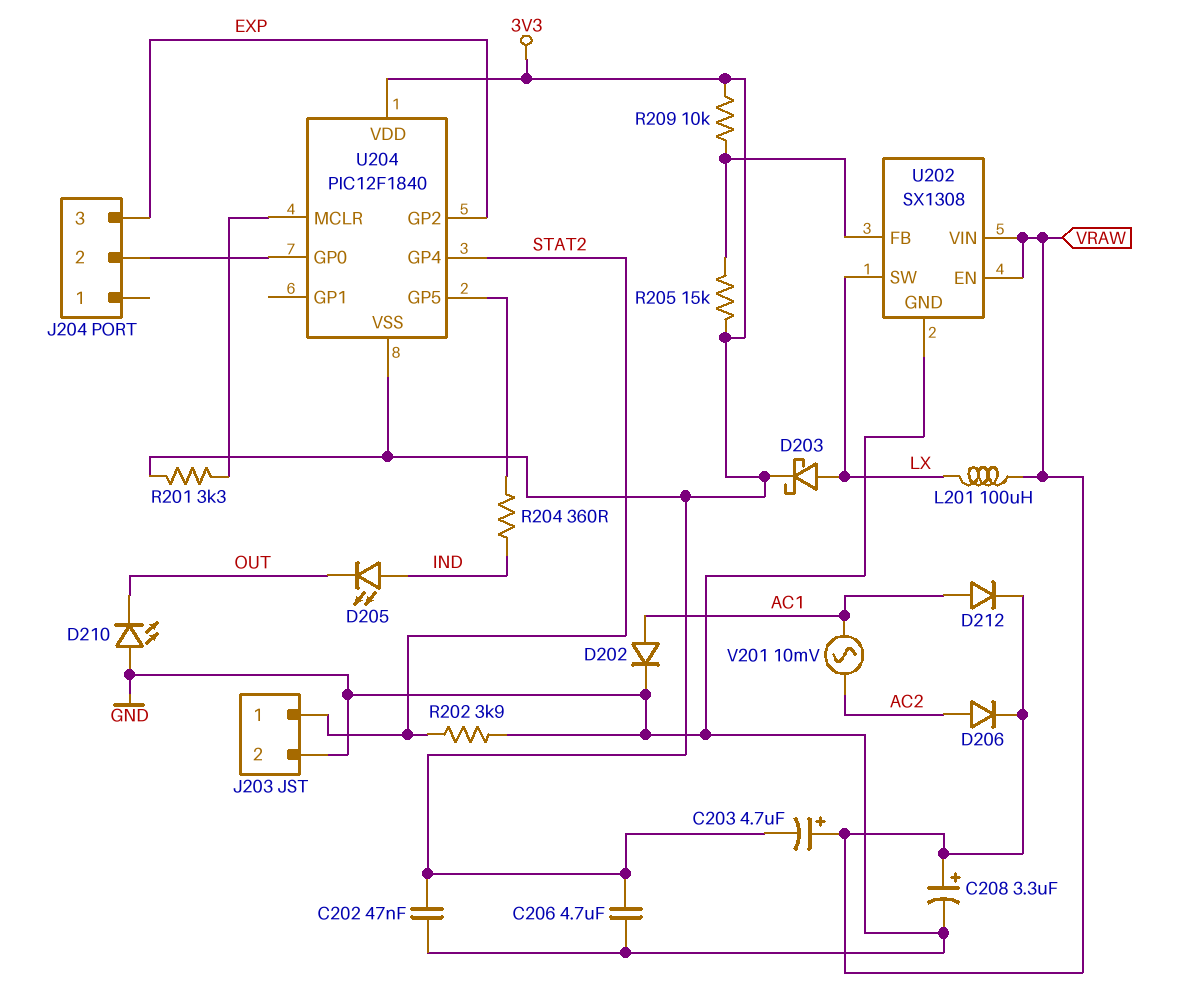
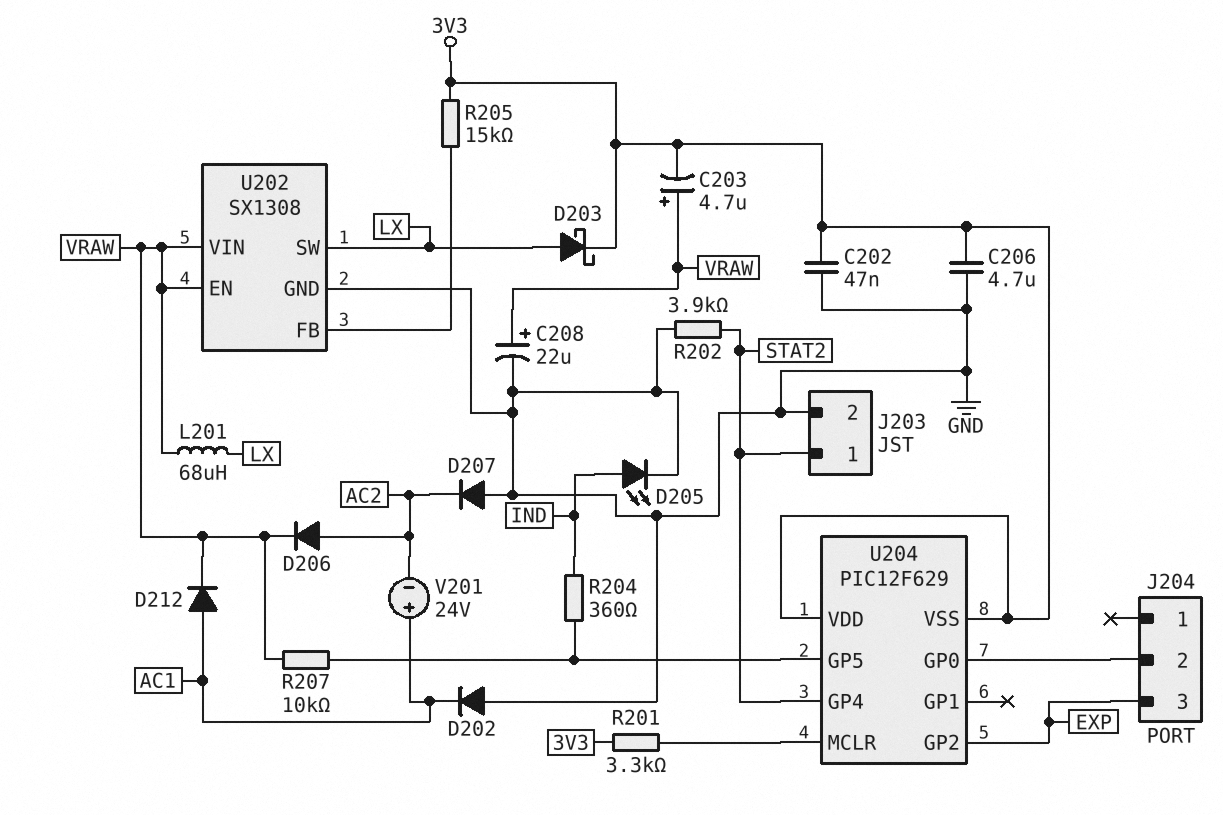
C208: 3.3uF (plus VRAW, minus GND) -> 22uF (plus VRAW, minus GND)
D202: diode (A AC1, K GND) -> diode (A GND, K AC1)
D205: LED (A IND, K OUT) -> LED (A IND, K GND)
D207: none -> diode (A GND, K AC2)
D210: LED (A GND, K OUT) -> none
L201: 100uH (LX, VRAW) -> 68uH (LX, VRAW)
R207: none -> 10k (U204/GP5, VRAW)
R209: 10k (3V3, U202/FB) -> none
U204: PIC12F1840 -> PIC12F629
V201: AC 10mV (AC1, AC2) -> 24V (plus AC1, minus AC2)

